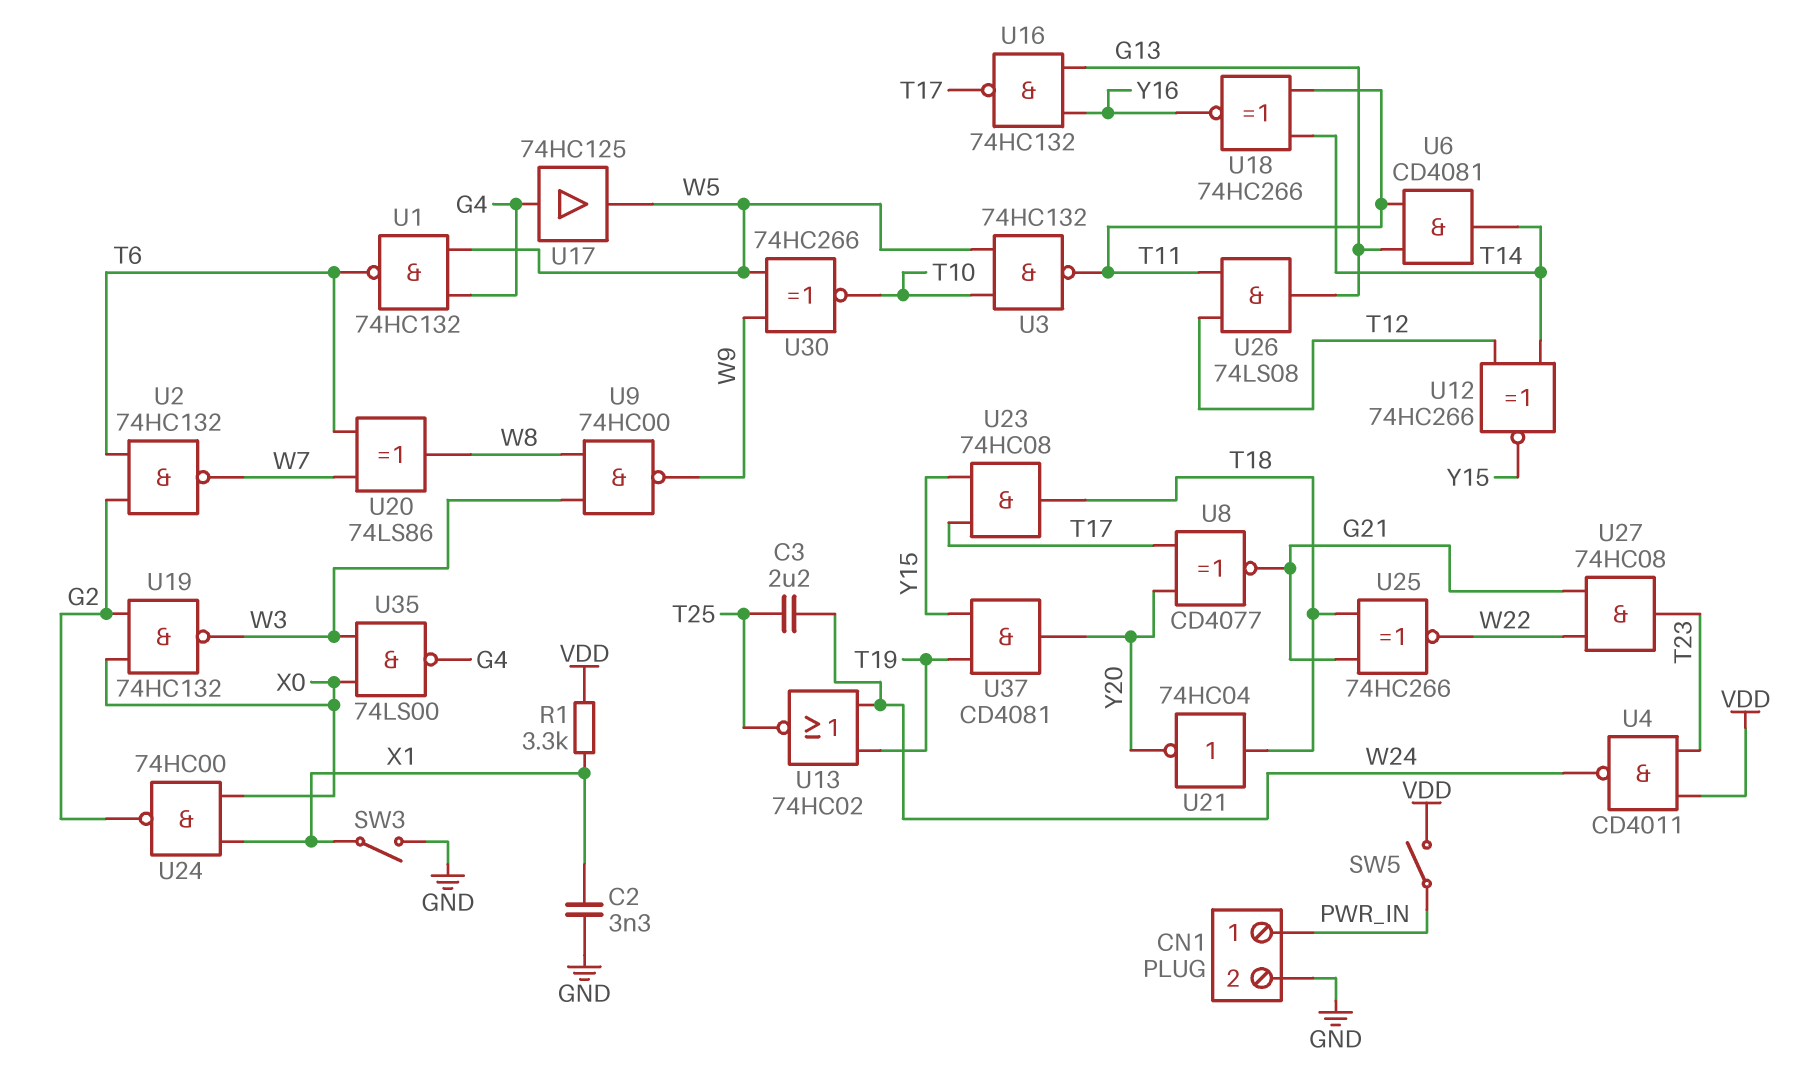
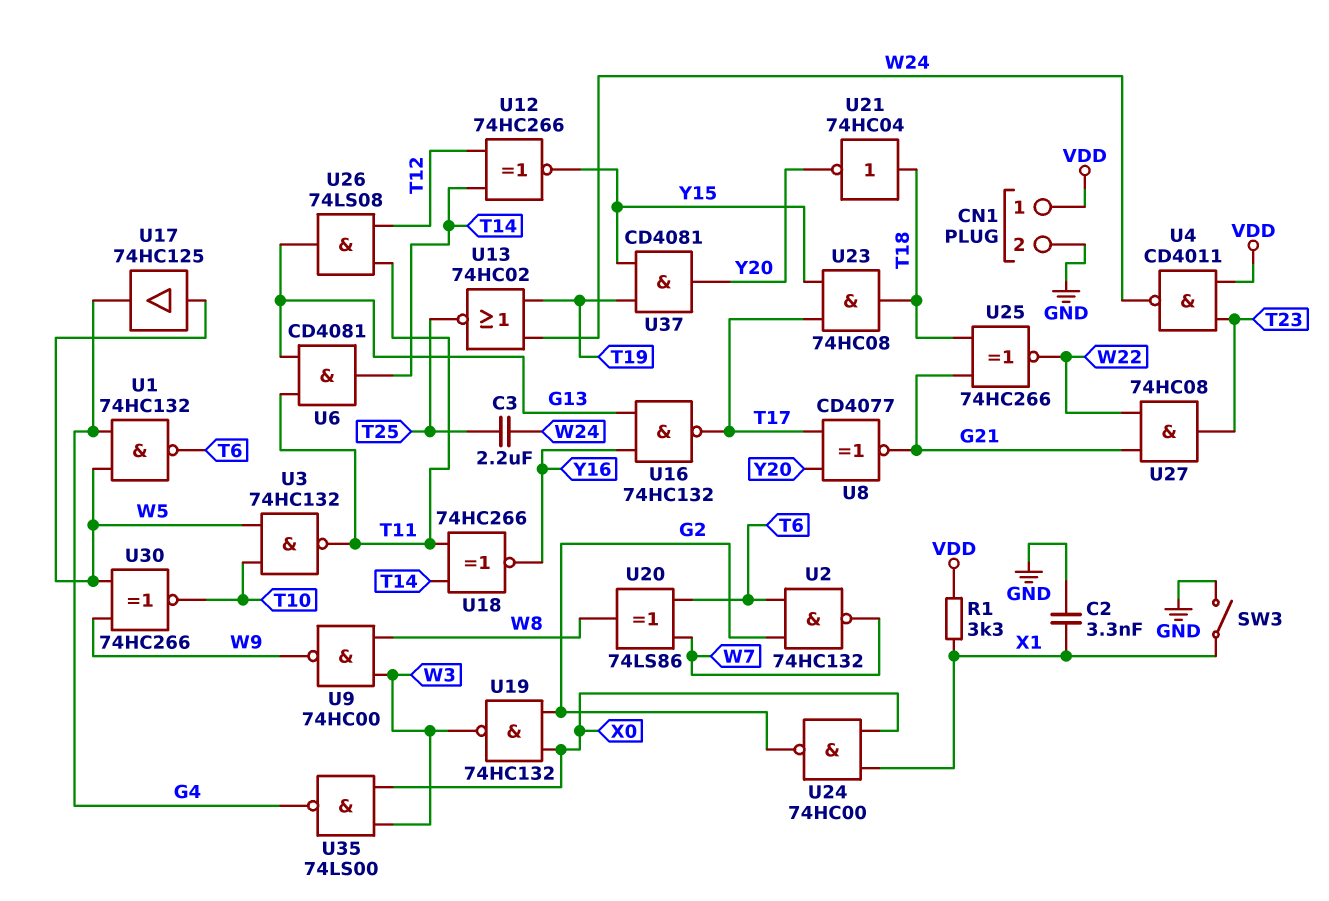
CN1 pin 1: PWR_IN -> VDD
SW5: switch (PWR_IN, VDD) -> none
U17: buffer 74HC125 (in G4, out W5) -> buffer 74HC125 (in W5, out G4)

